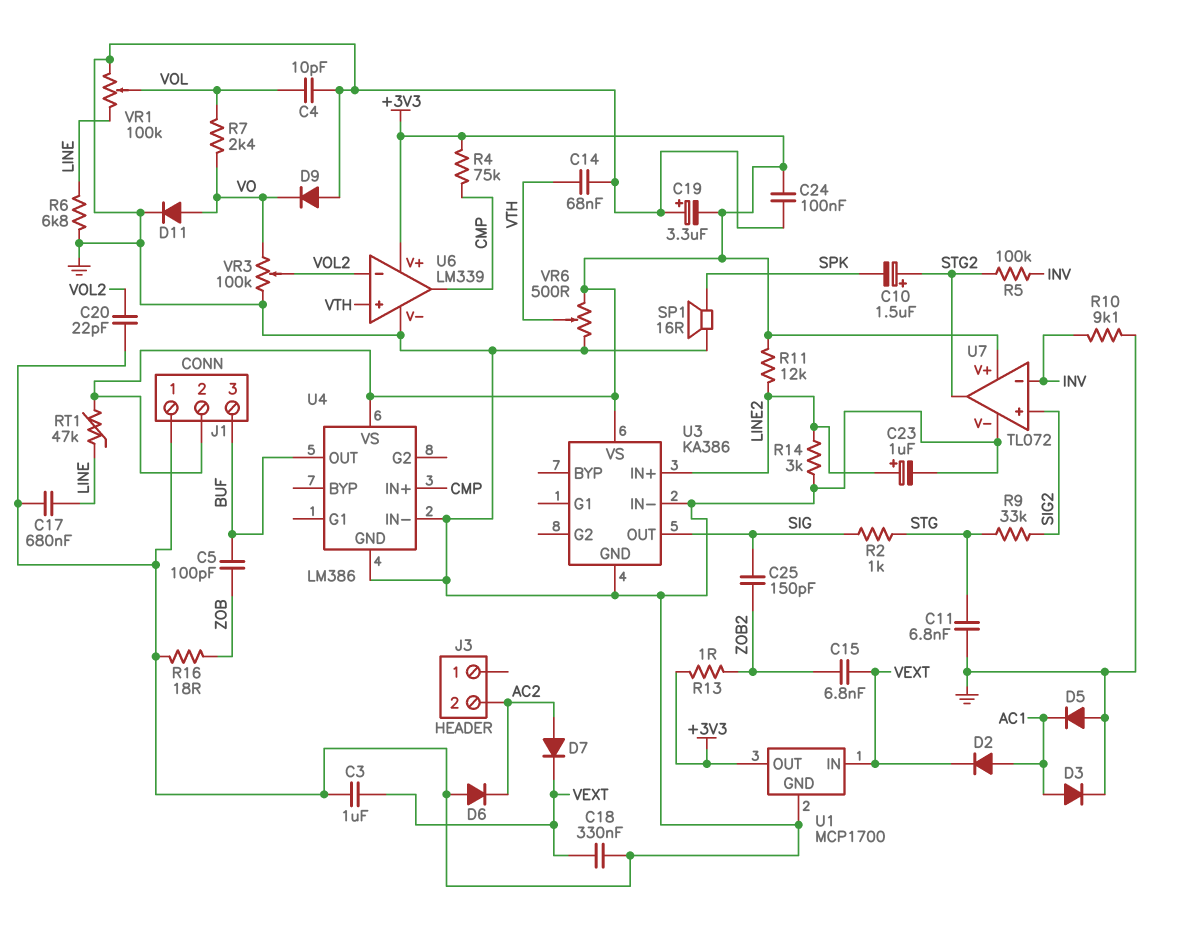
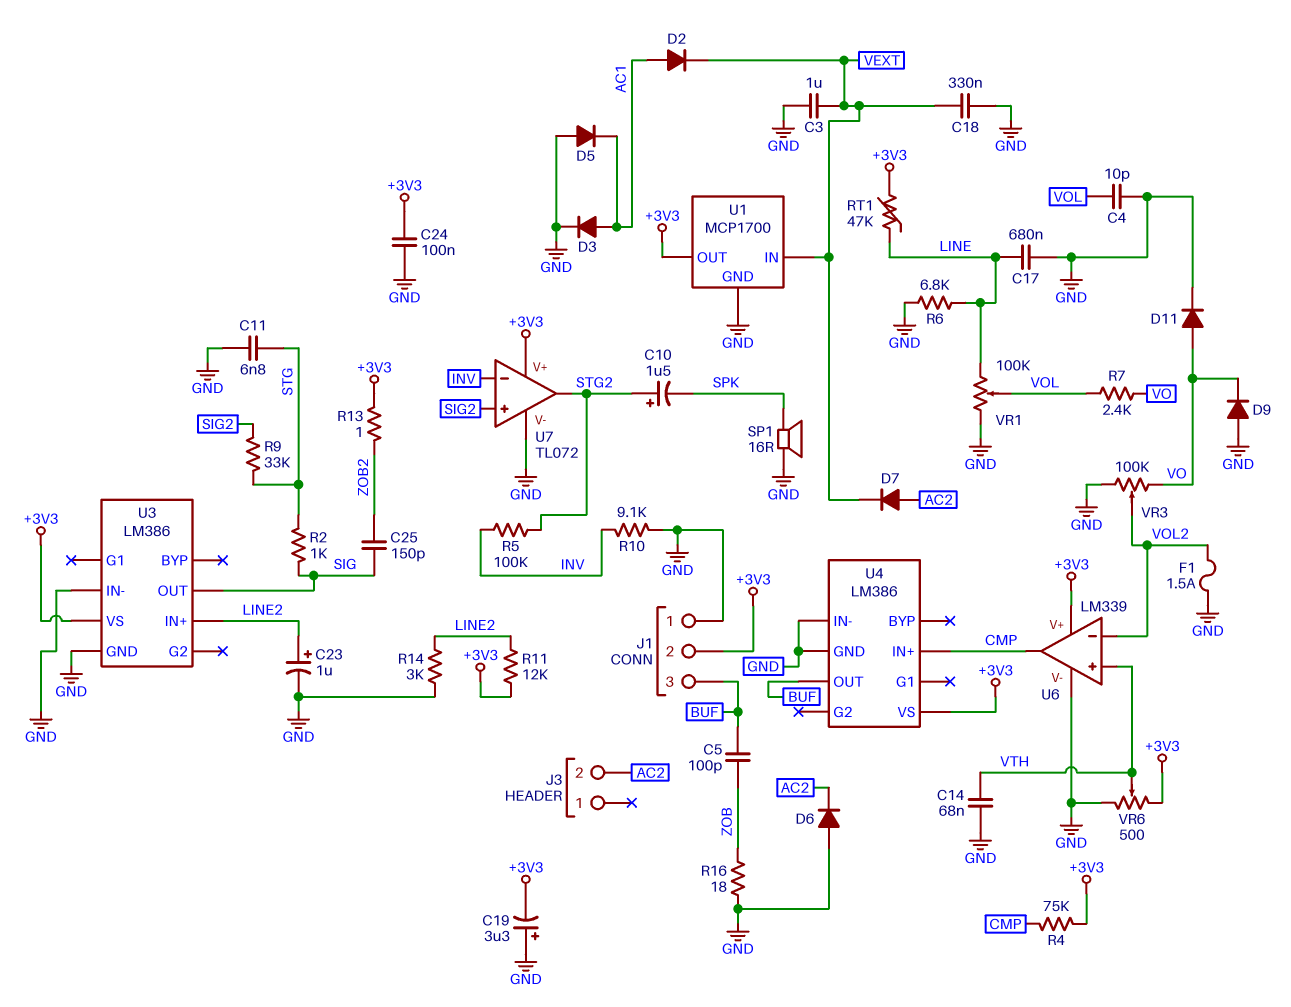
C15: 6.8nF (VEXT, ZOB2) -> none
C20: 22pF (GND, VOL2) -> none
F1: none -> 1.5A (GND, VOL2)
U3: KA386 -> LM386

